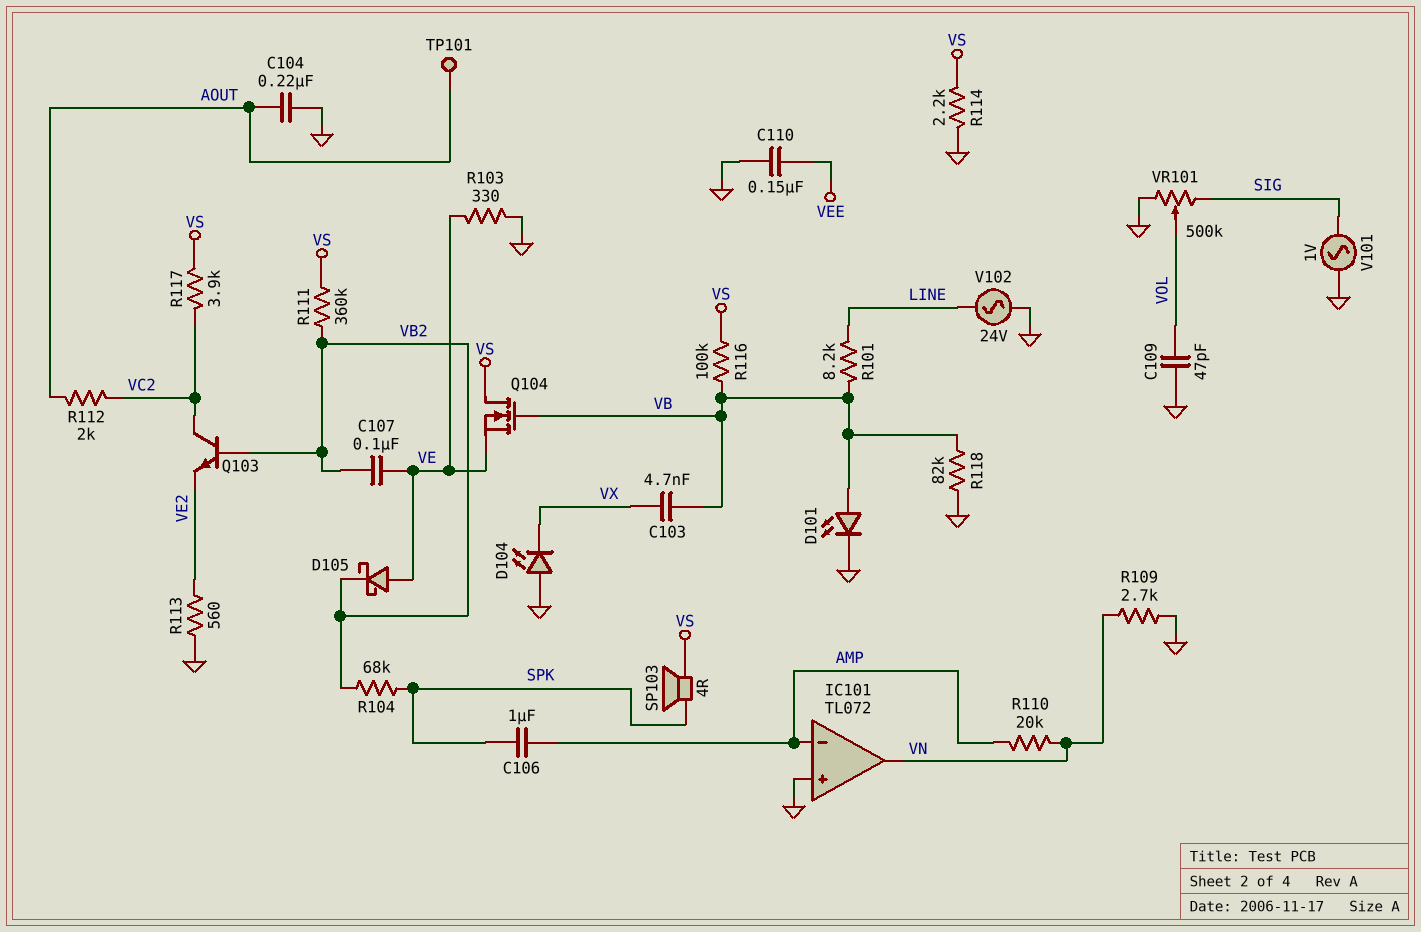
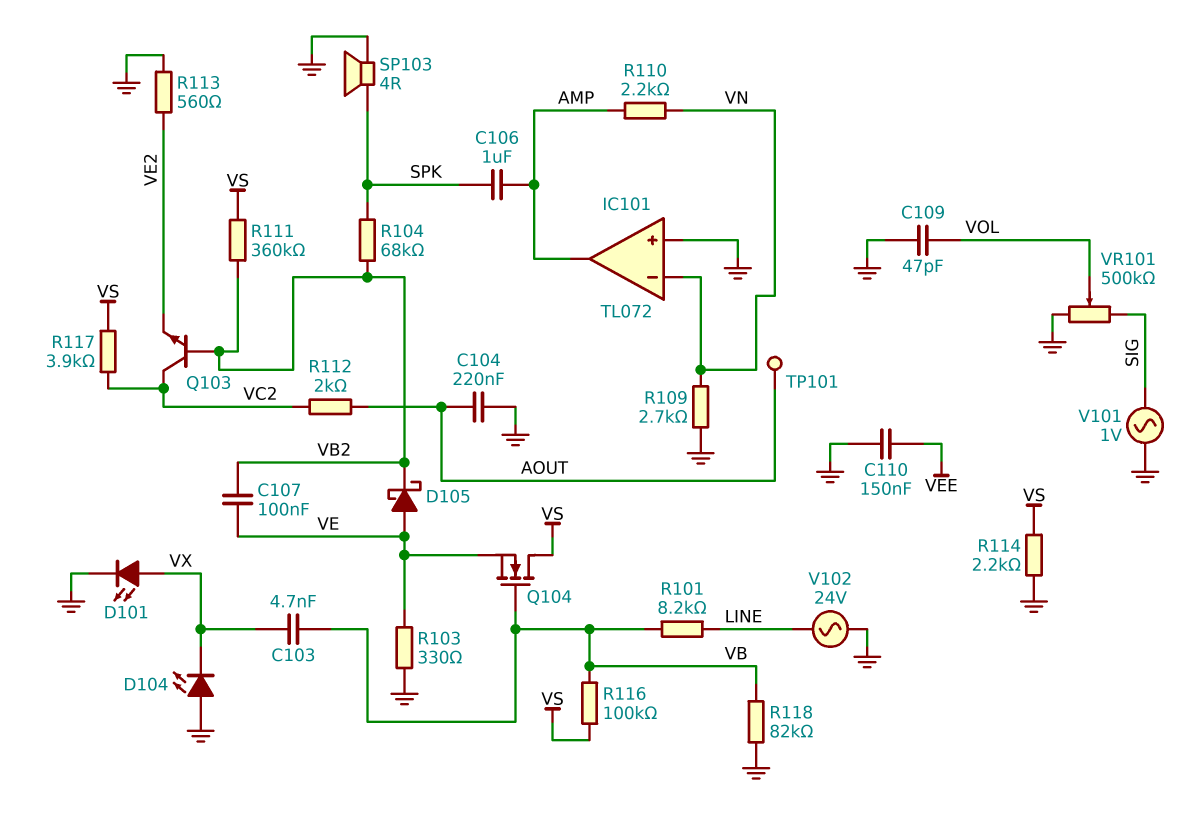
D101: LED (A VB, K GND) -> LED (A VX, K GND)
IC101 pin in-: AMP -> VN
IC101 pin out: VN -> AMP
R110: 20k (AMP, VN) -> 2.2k (AMP, VN)
SP103: speaker 4R (SPK, VS) -> speaker 4R (GND, SPK)

